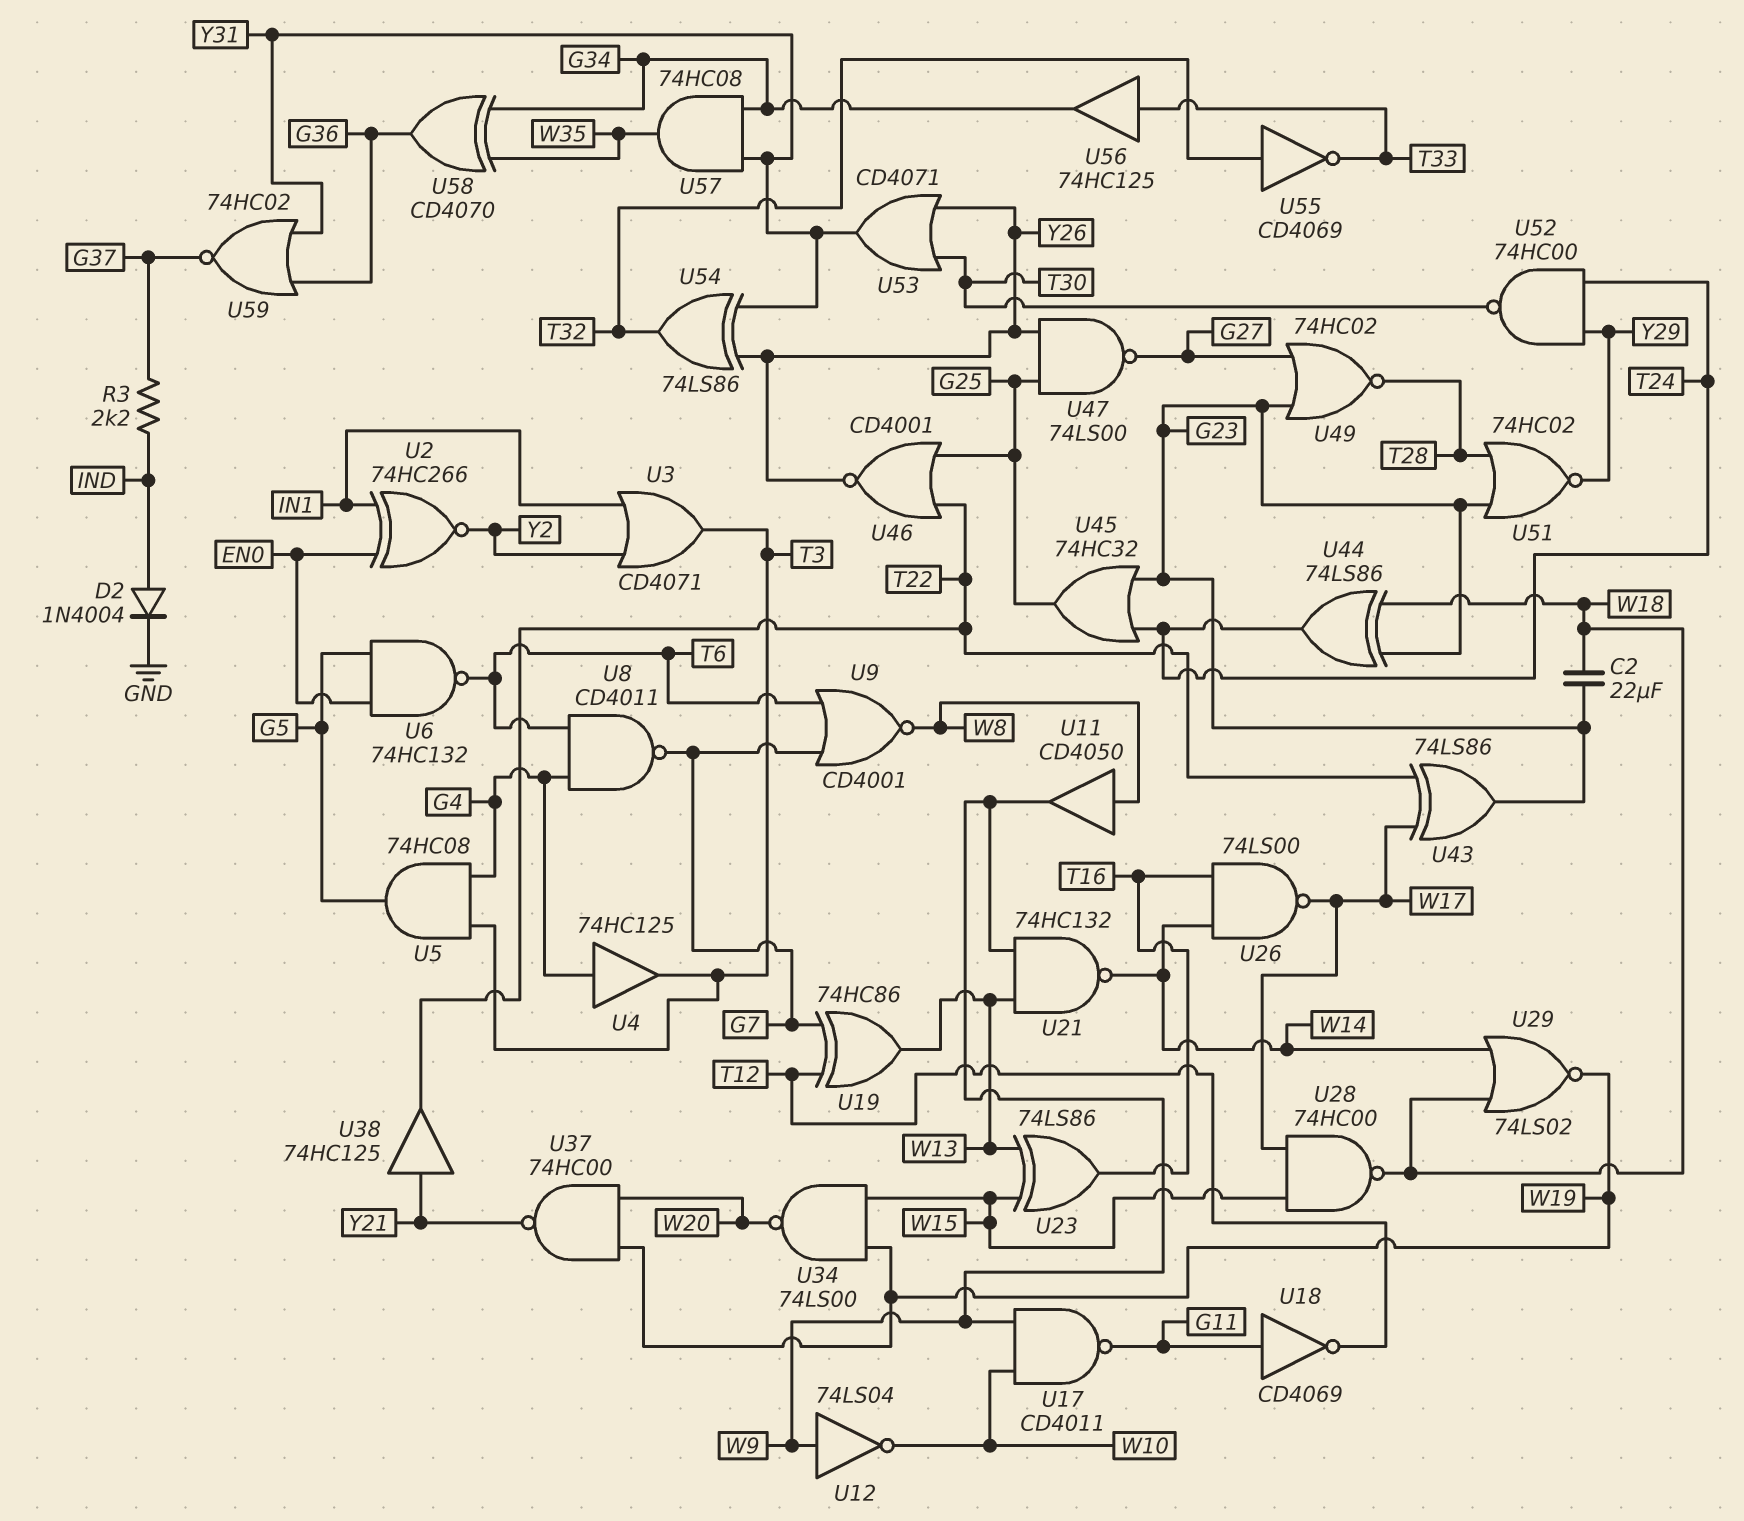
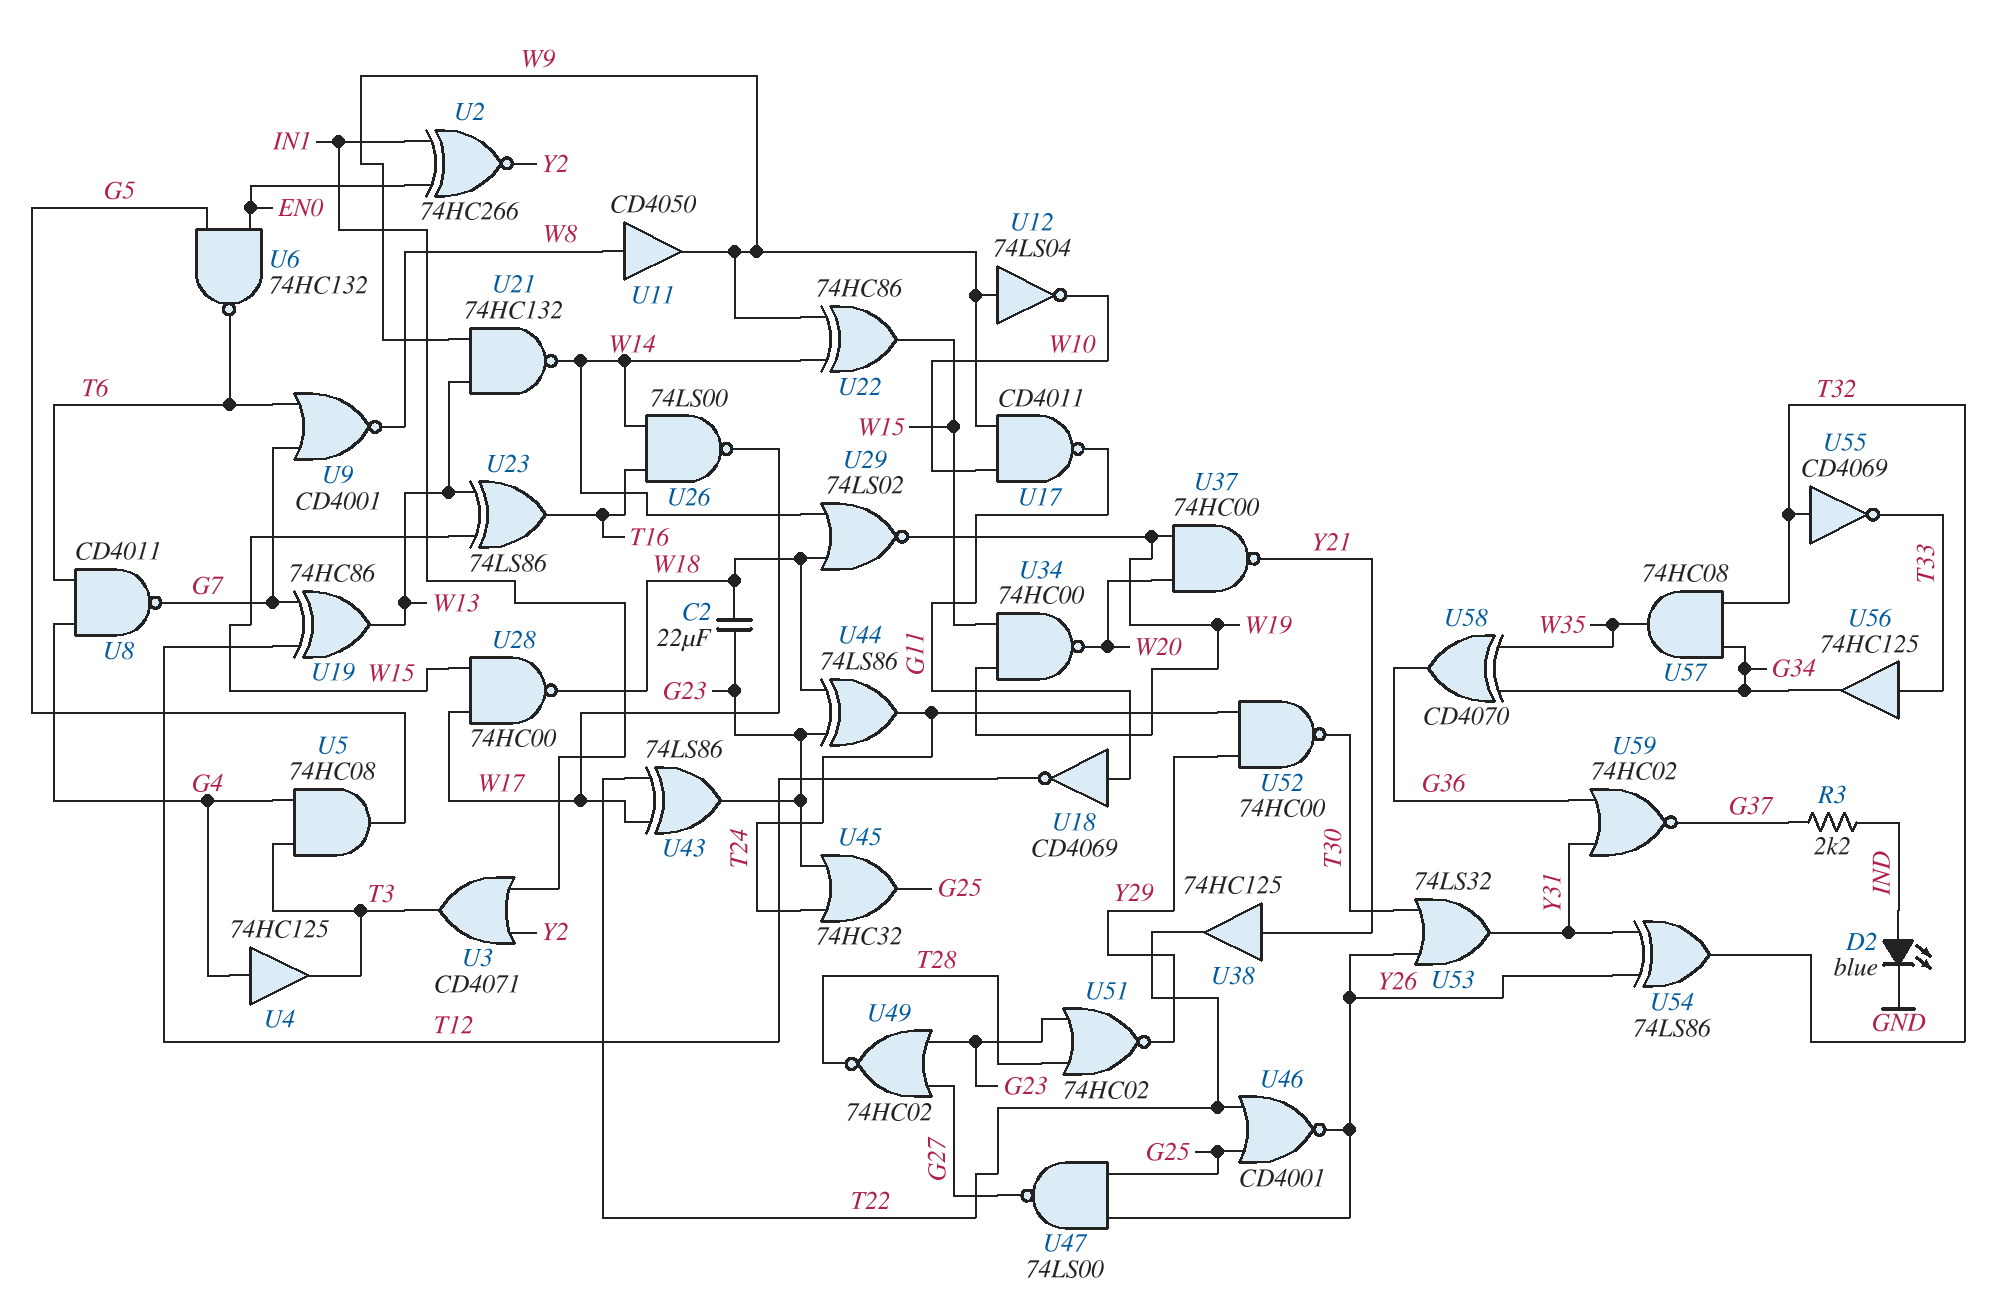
D2: diode 1N4004 (A IND, K GND) -> LED blue (A IND, K GND)
U22: none -> XOR 74HC86 (in W9, in W14, out W15)
U34: NAND 74LS00 (in W15, in W19, out W20) -> NAND 74HC00 (in W15, in W19, out W20)
U53: OR CD4071 (in T30, in Y26, out Y31) -> OR 74LS32 (in T30, in Y26, out Y31)
U57: AND 74HC08 (in G34, in Y31, out W35) -> AND 74HC08 (in G34, in T32, out W35)

